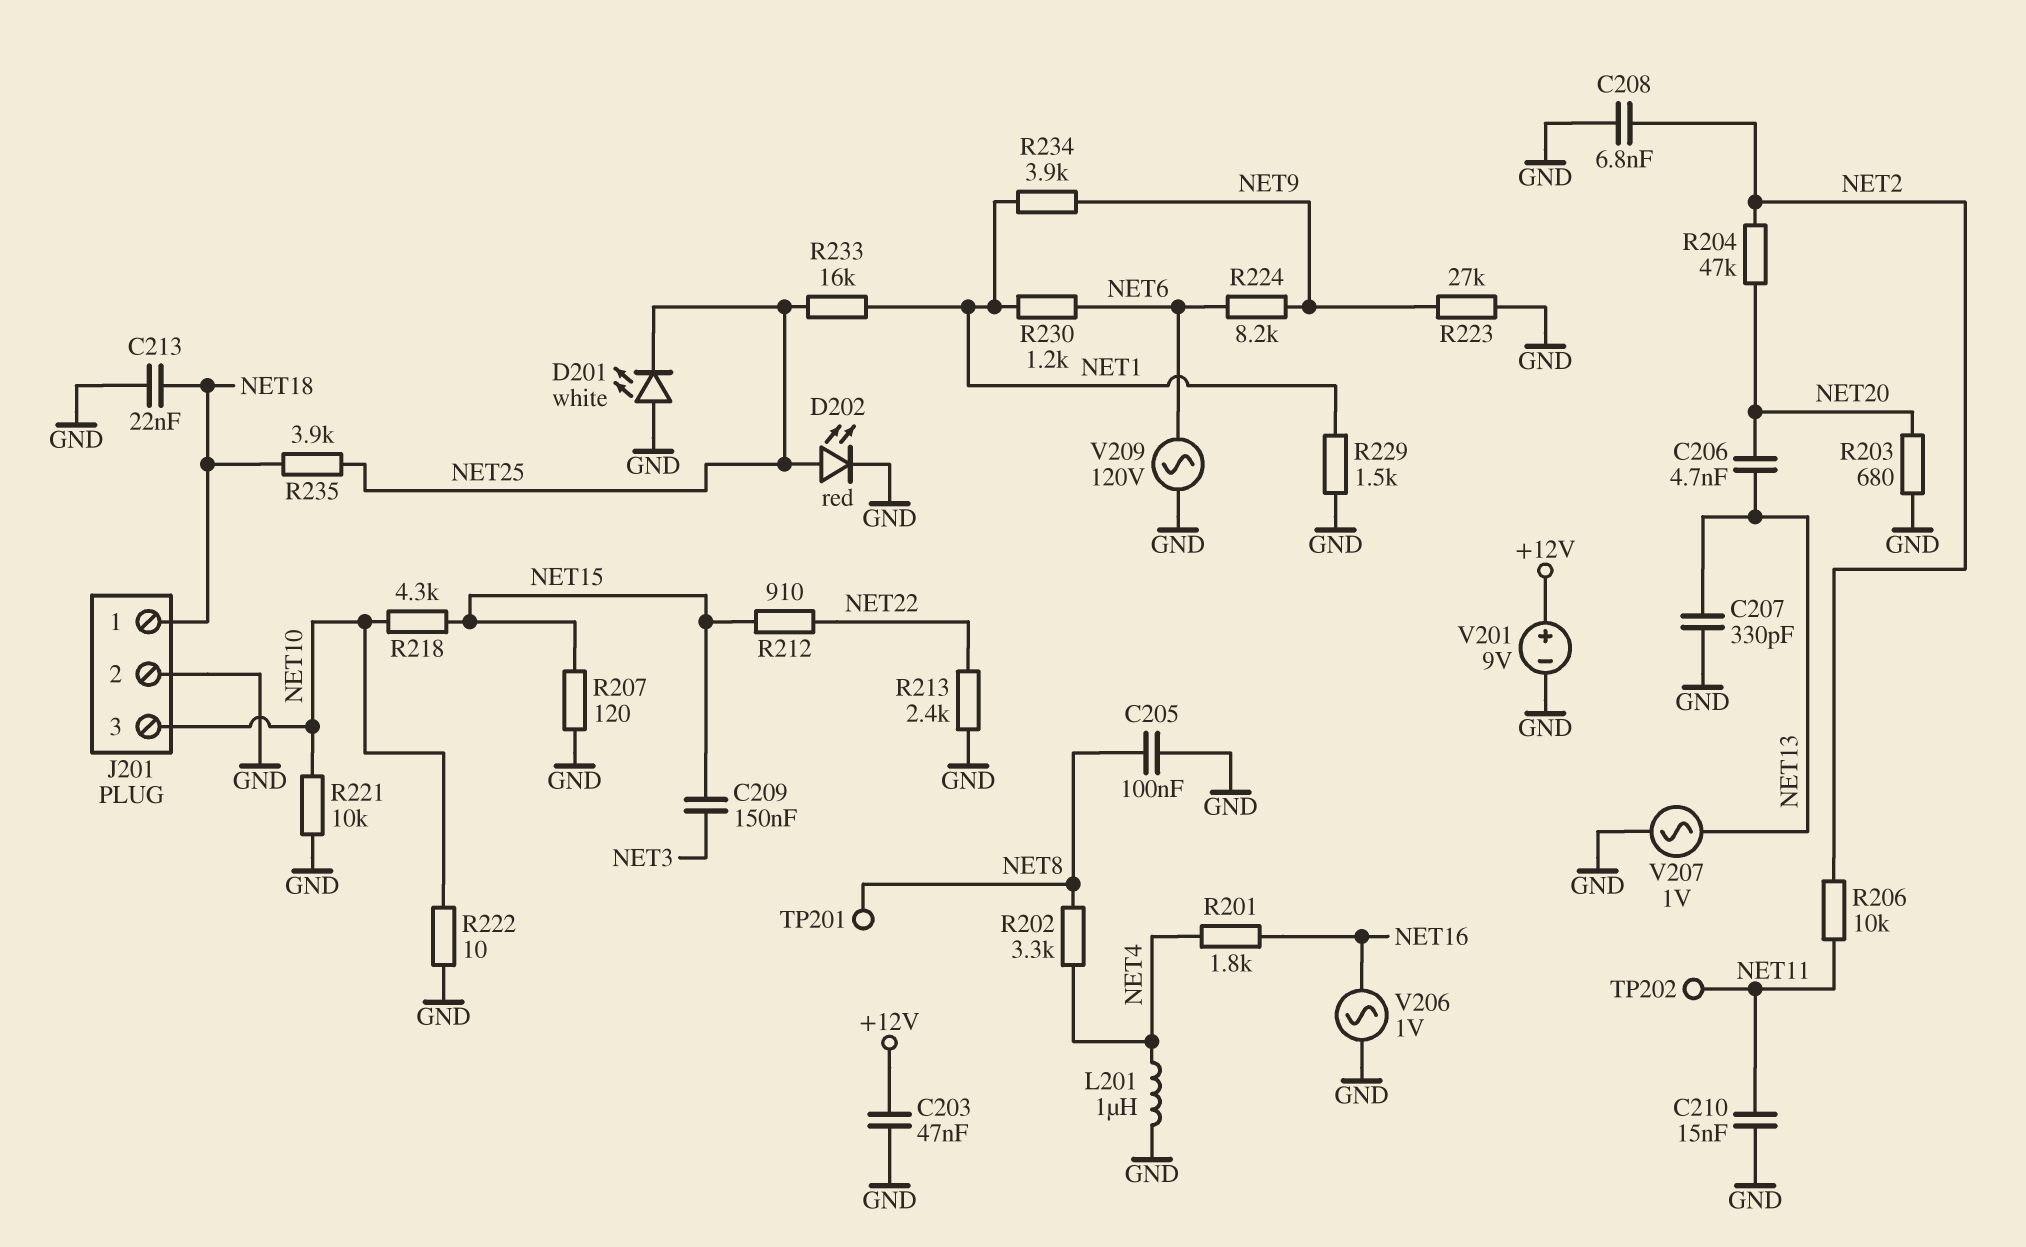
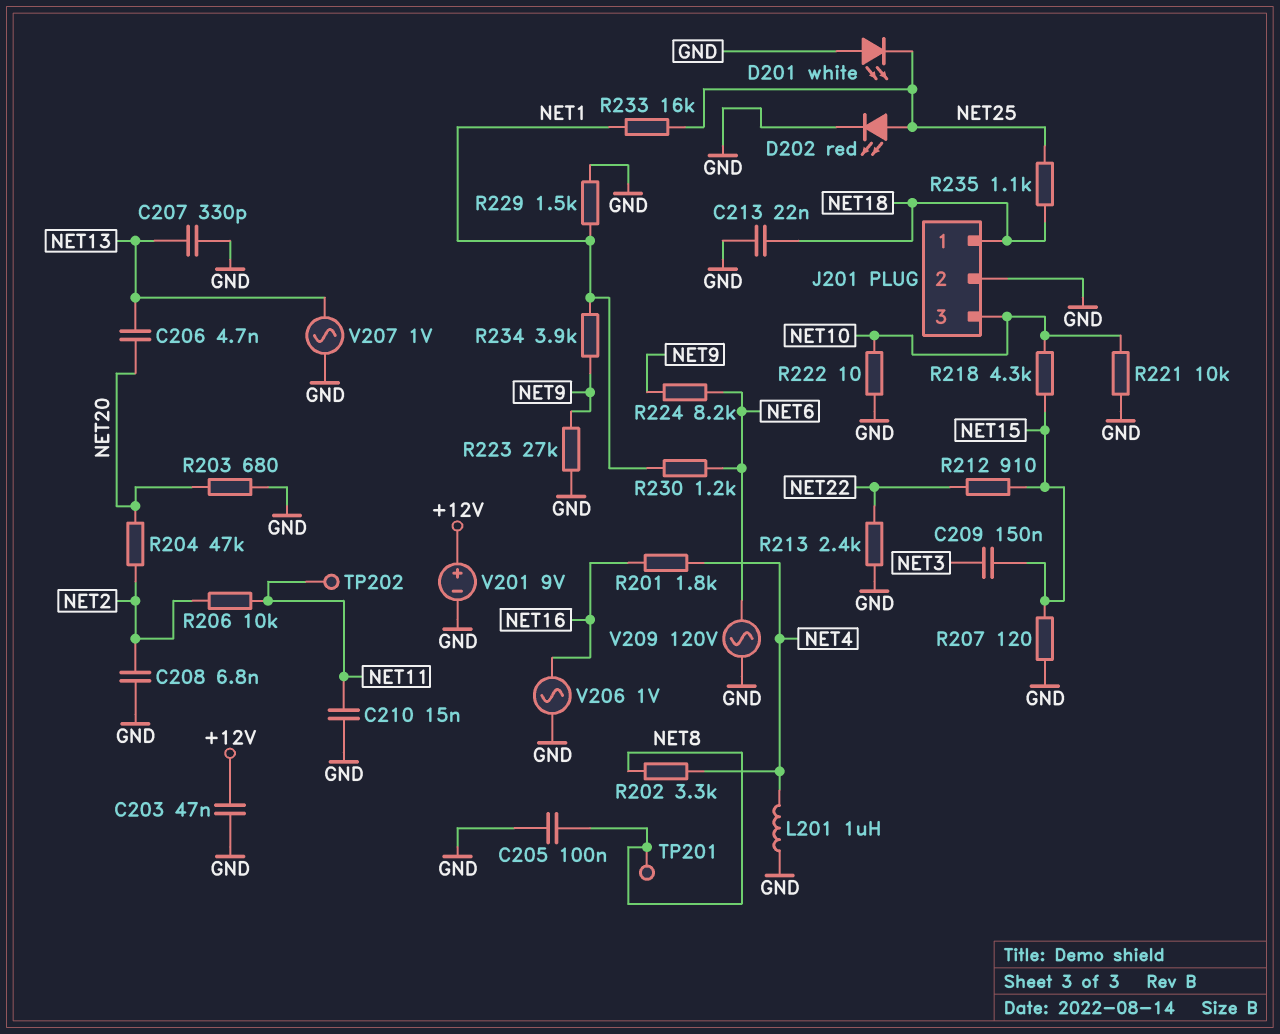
R235: 3.9k (NET18, NET25) -> 1.1k (NET18, NET25)

